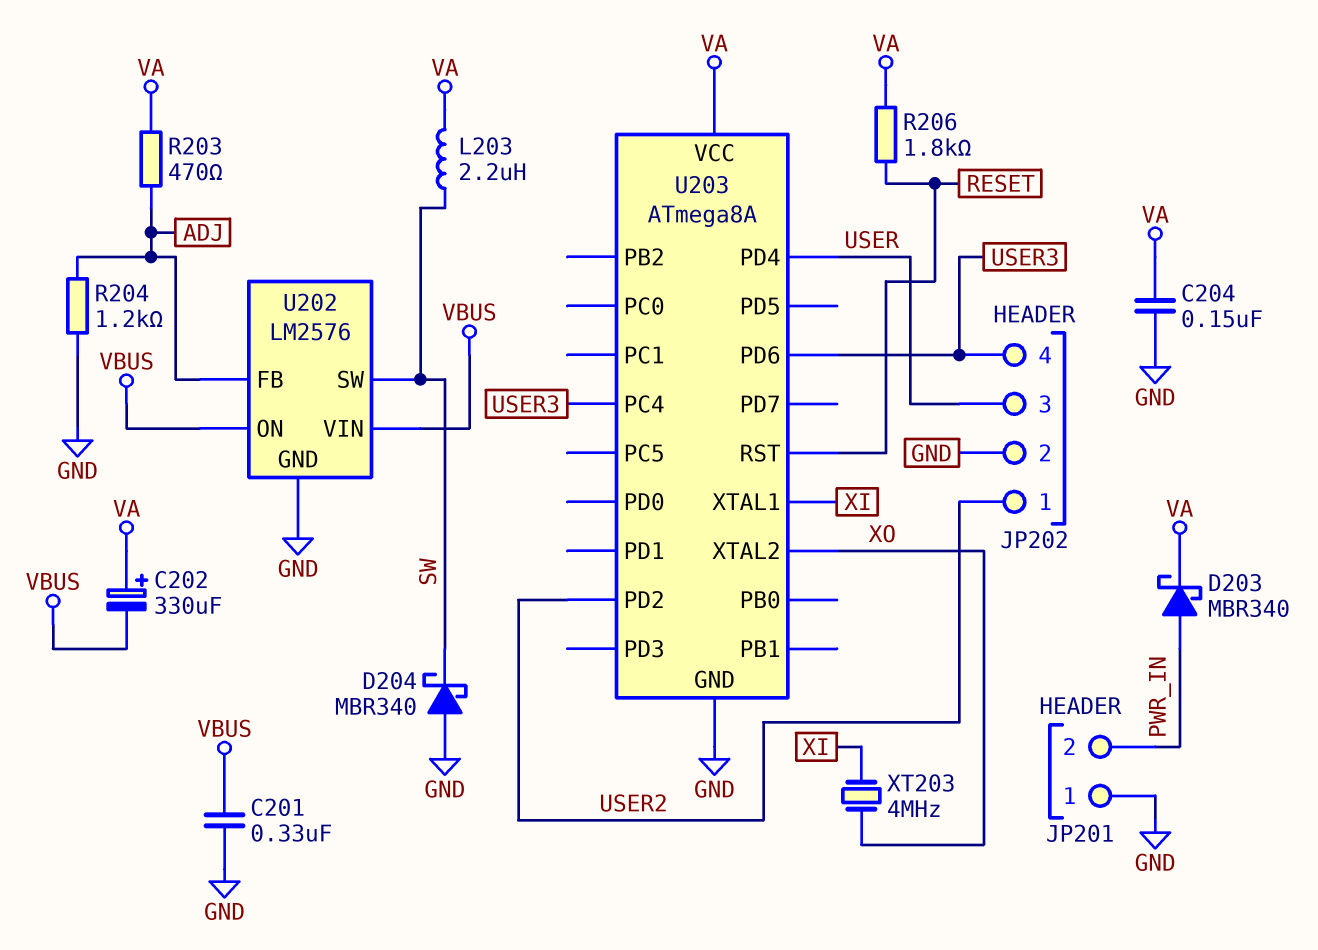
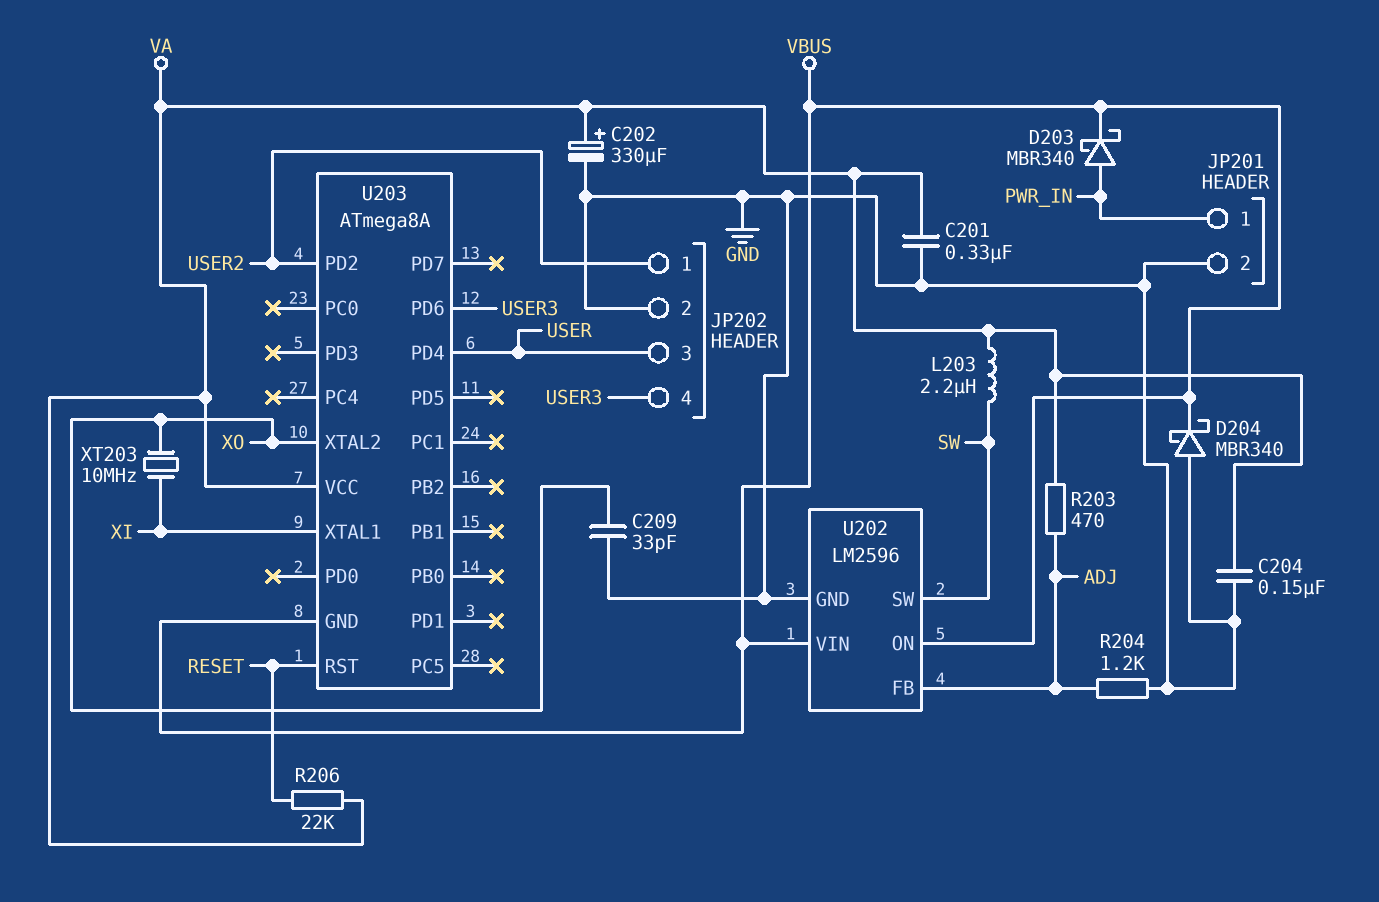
C201: 330nF (GND, VBUS) -> 330nF (GND, VA)
C202: 330uF (plus VA, minus VBUS) -> 330uF (plus VA, minus GND)
C209: none -> 33pF (GND, XO)
D203: schottky MBR340 (A PWR_IN, K VA) -> schottky MBR340 (A PWR_IN, K VBUS)
D204: schottky MBR340 (A GND, K SW) -> schottky MBR340 (A GND, K VBUS)
JP201 pin 1: GND -> PWR_IN
JP201 pin 2: PWR_IN -> GND
R206: 1.8k (RESET, VA) -> 22k (RESET, VA)
U202: LM2576 -> LM2596
U203 pin GND: GND -> VBUS
U203 pin PC4: USER3 -> none
XT203: 4MHz (XI, XO) -> 10MHz (XI, XO)

